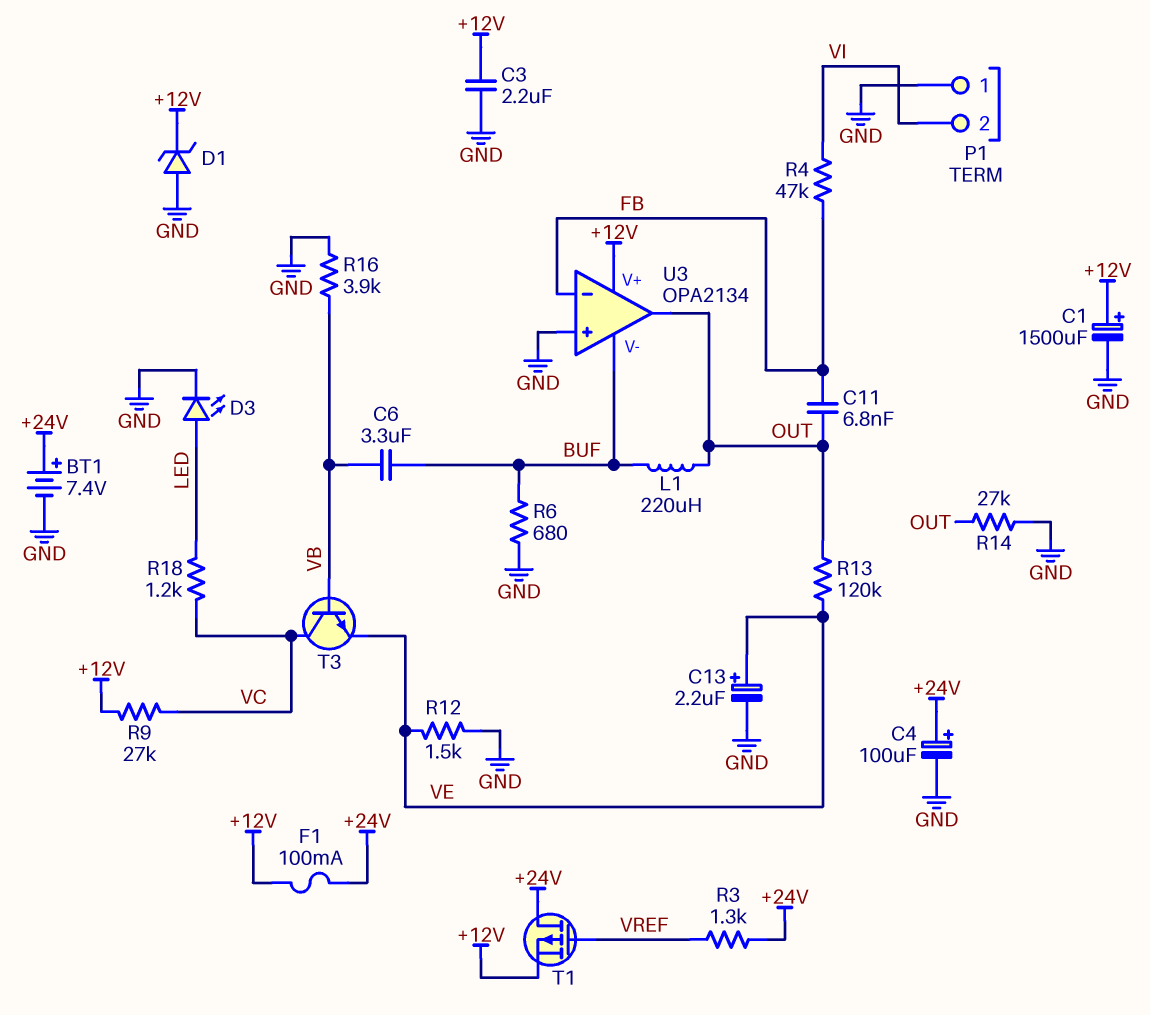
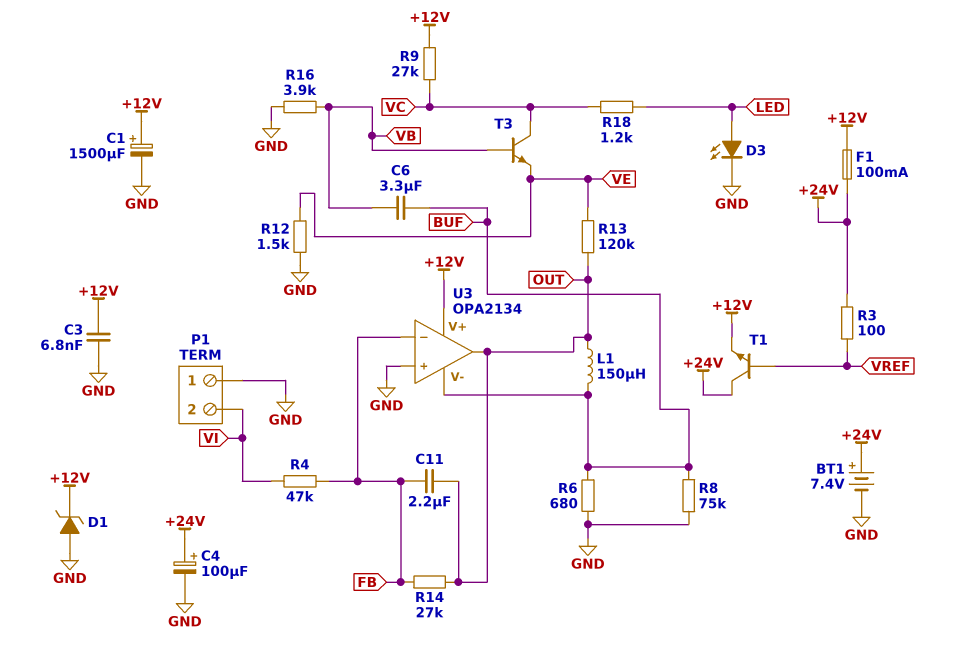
C3: 2.2uF (+12V, GND) -> 6.8nF (+12V, GND)
C11: 6.8nF (FB, OUT) -> 2.2uF (FB, OUT)
C13: 2.2uF (plus VE, minus GND) -> none
L1: 220uH (BUF, OUT) -> 150uH (BUF, OUT)
R3: 1.3k (+24V, VREF) -> 100 (+24V, VREF)
R8: none -> 75k (BUF, GND)
R14: 27k (GND, OUT) -> 27k (FB, OUT)
T1: PMOS (G VREF, D +24V, S +12V) -> NPN (B VREF, C +24V, E +12V)

